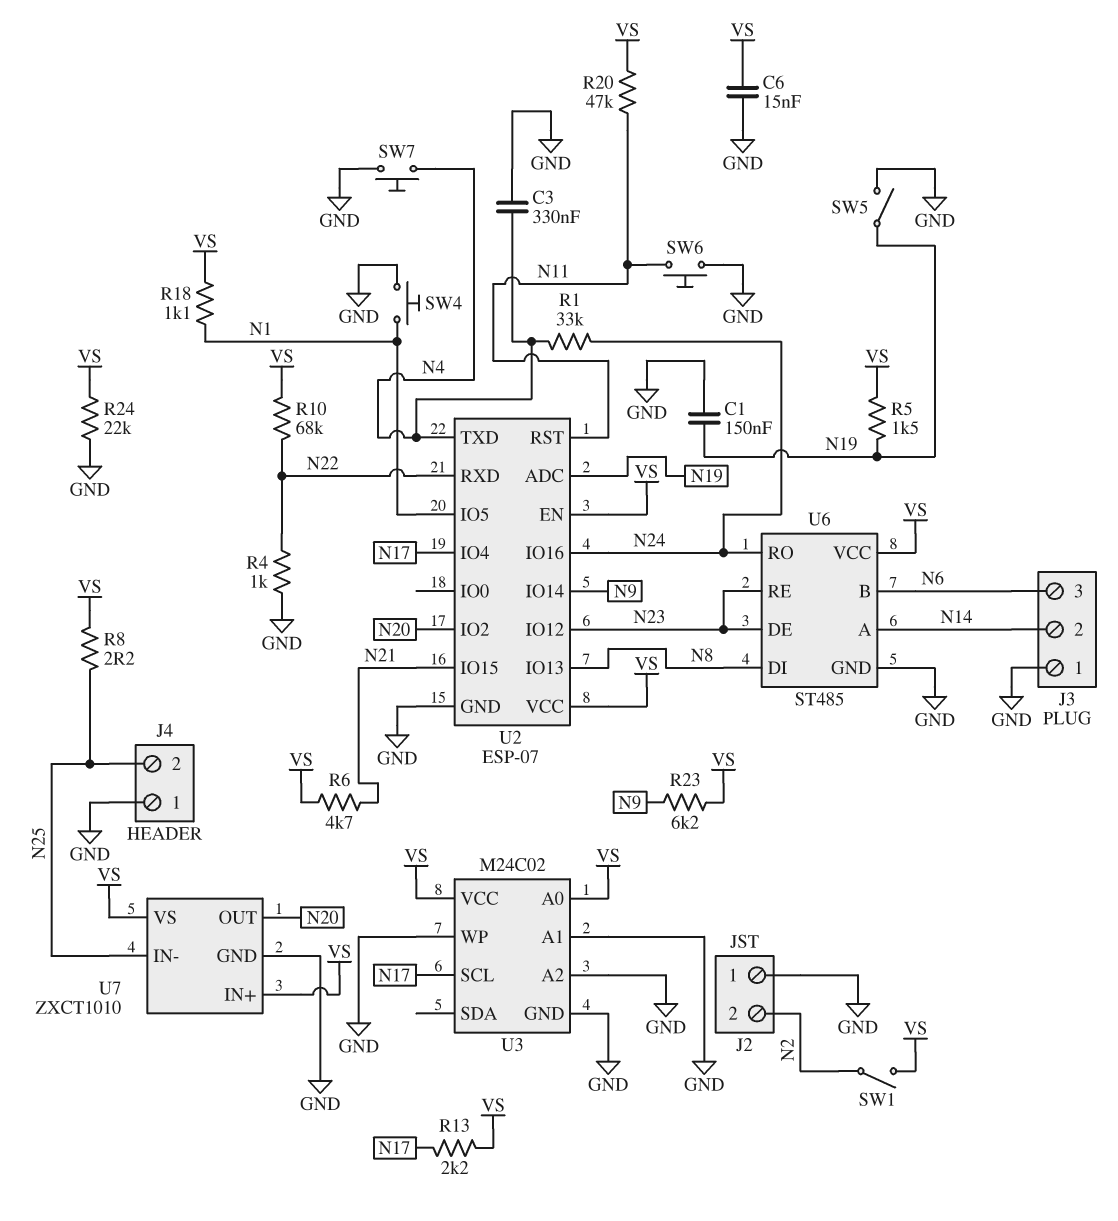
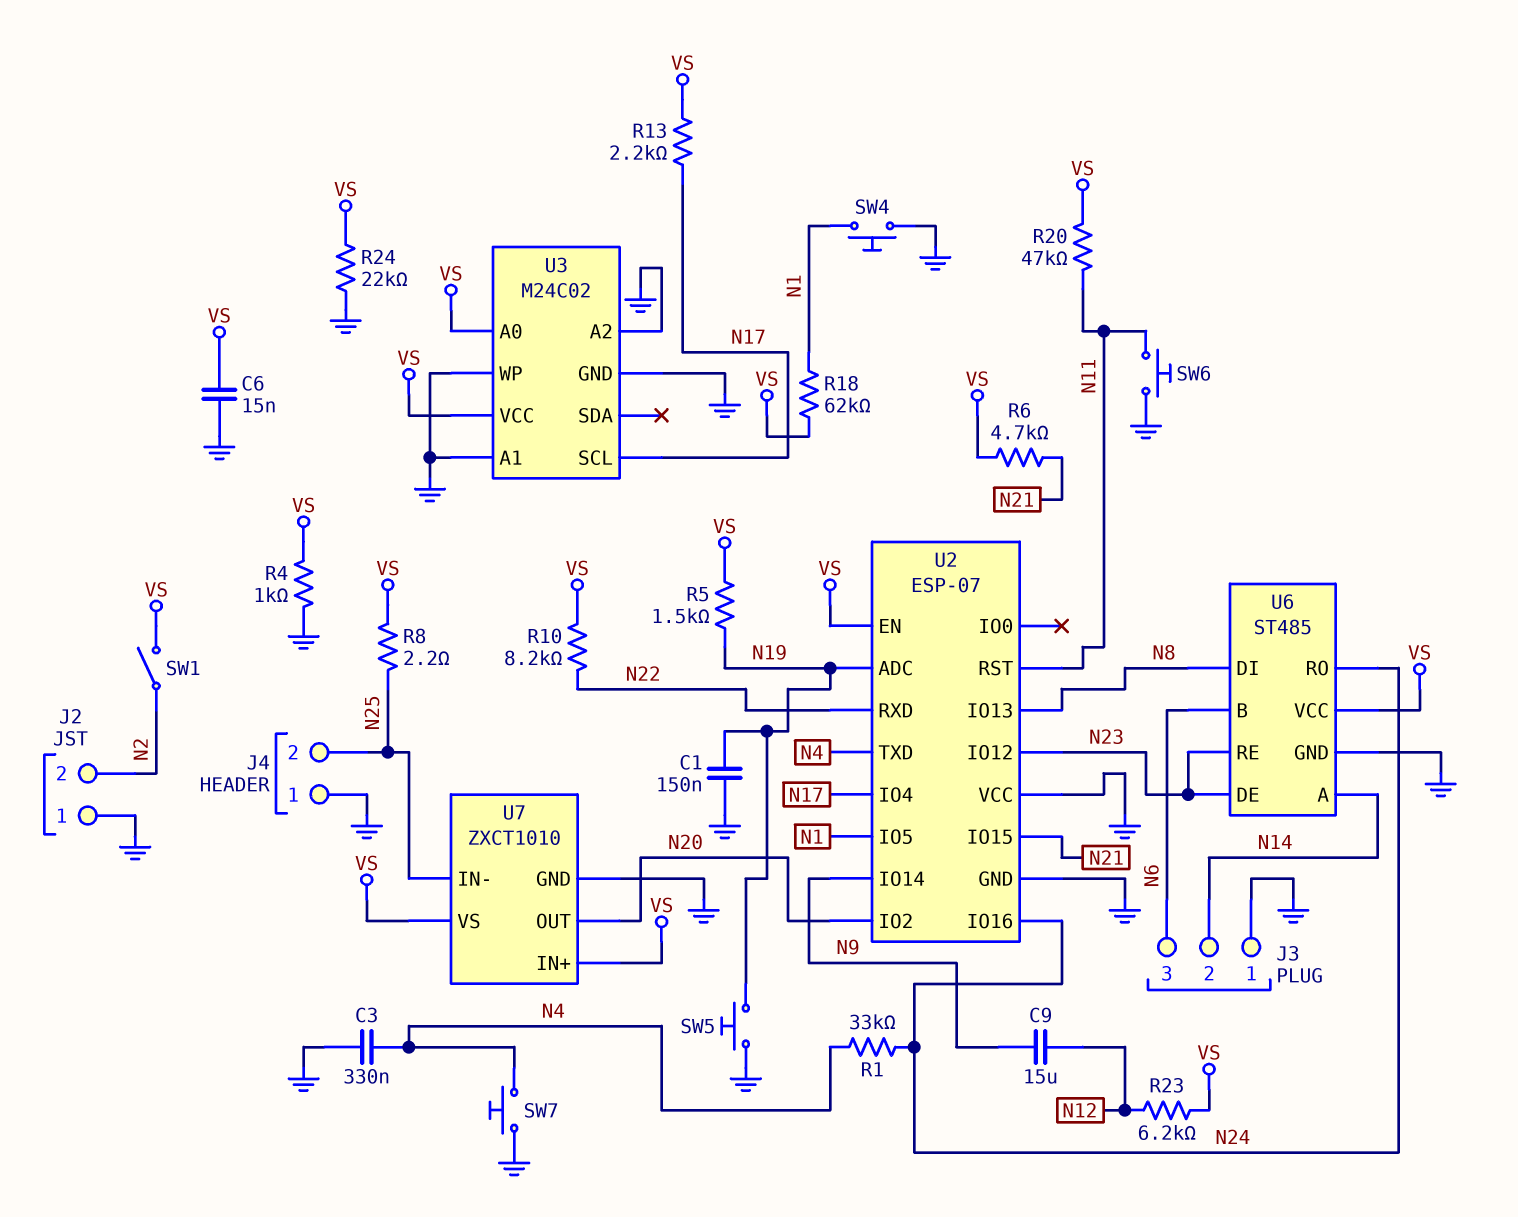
C9: none -> 15uF (N9, N12)
R4: 1k (GND, N22) -> 1k (GND, VS)
R10: 68k (N22, VS) -> 8.2k (N22, VS)
R18: 1.1k (N1, VS) -> 62k (N1, VS)
R23: 6.2k (N9, VS) -> 6.2k (N12, VS)
SW5: switch (GND, N19) -> button (GND, N19)
U2 pin VCC: VS -> GND

